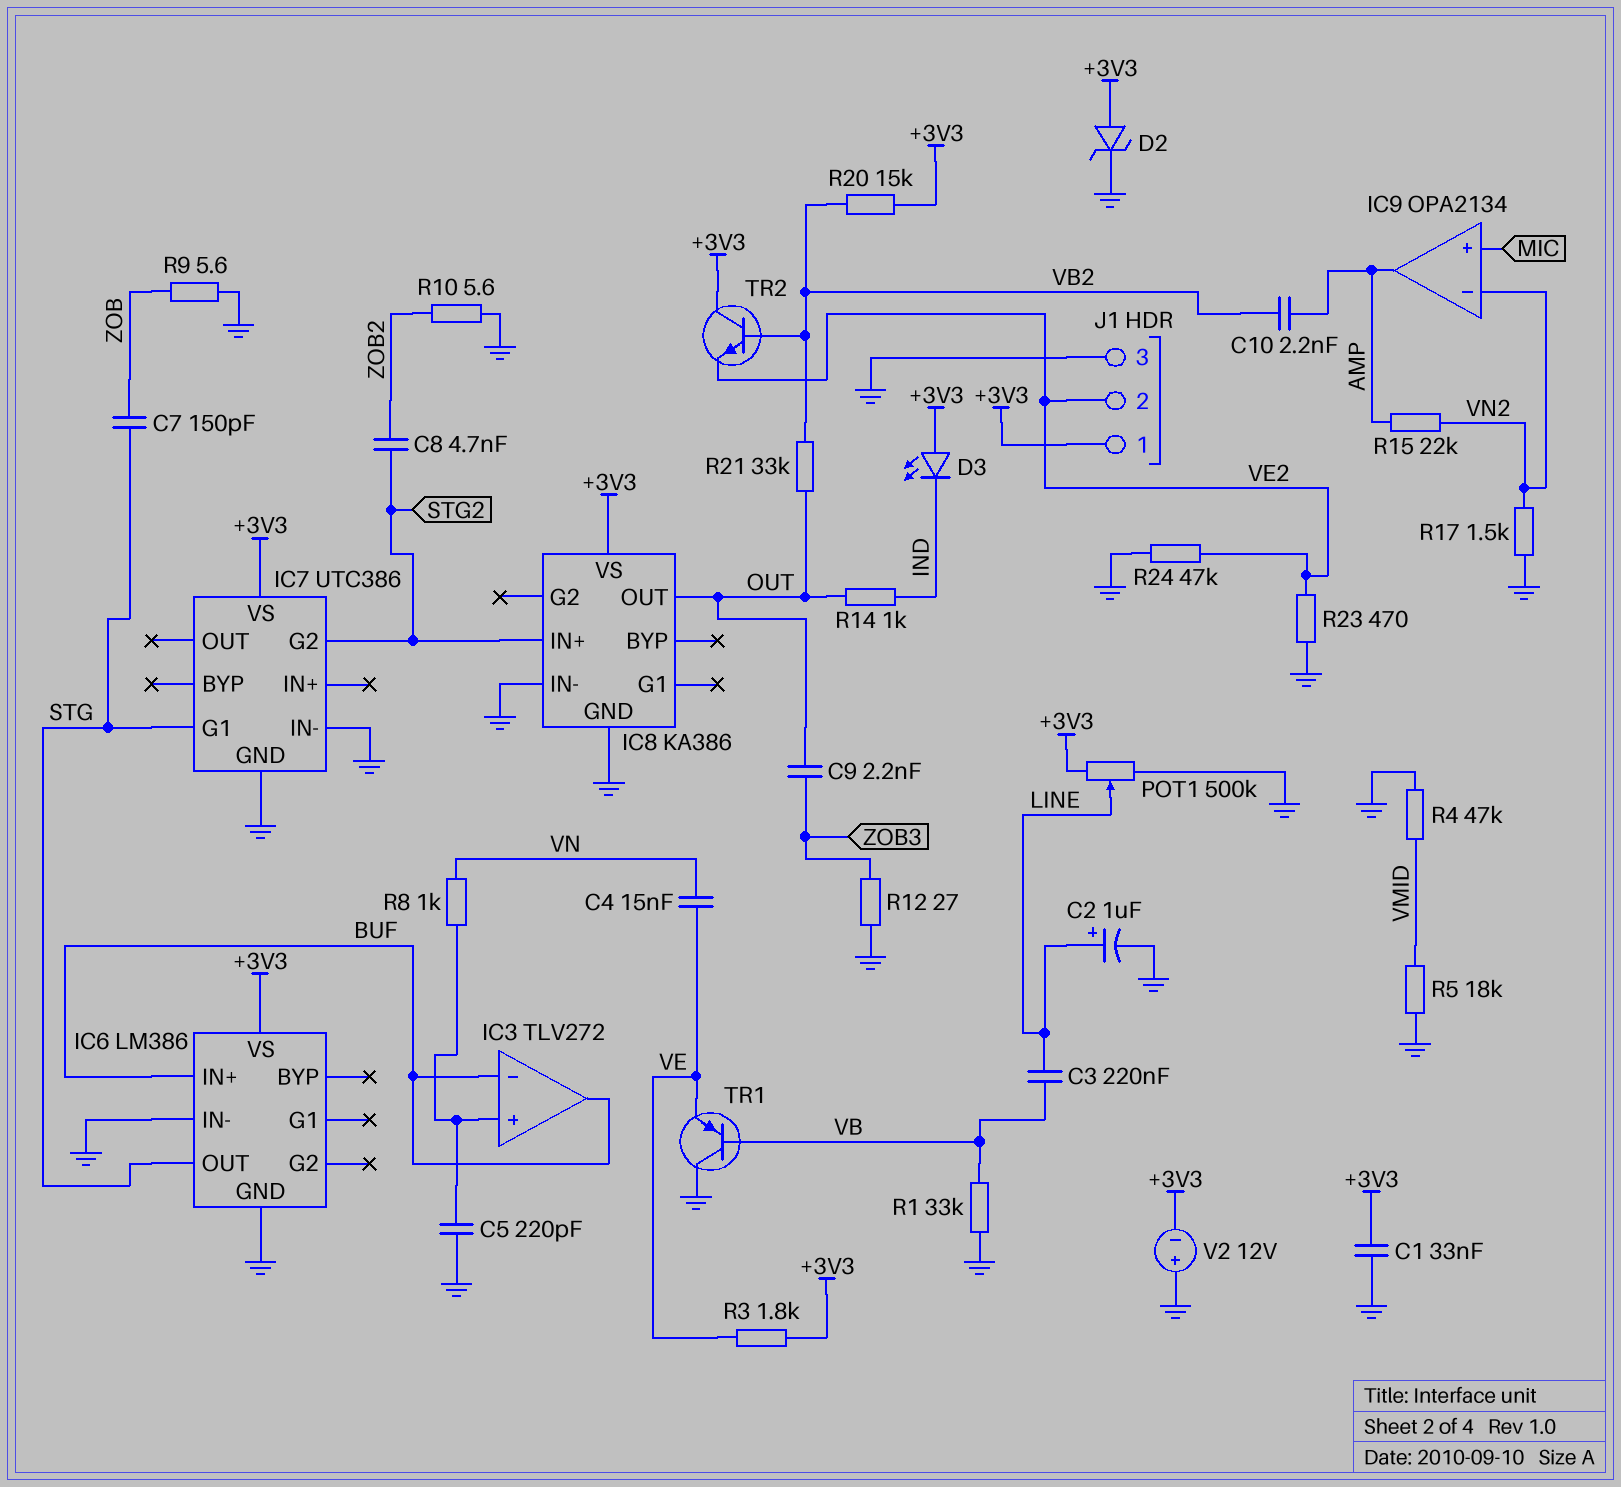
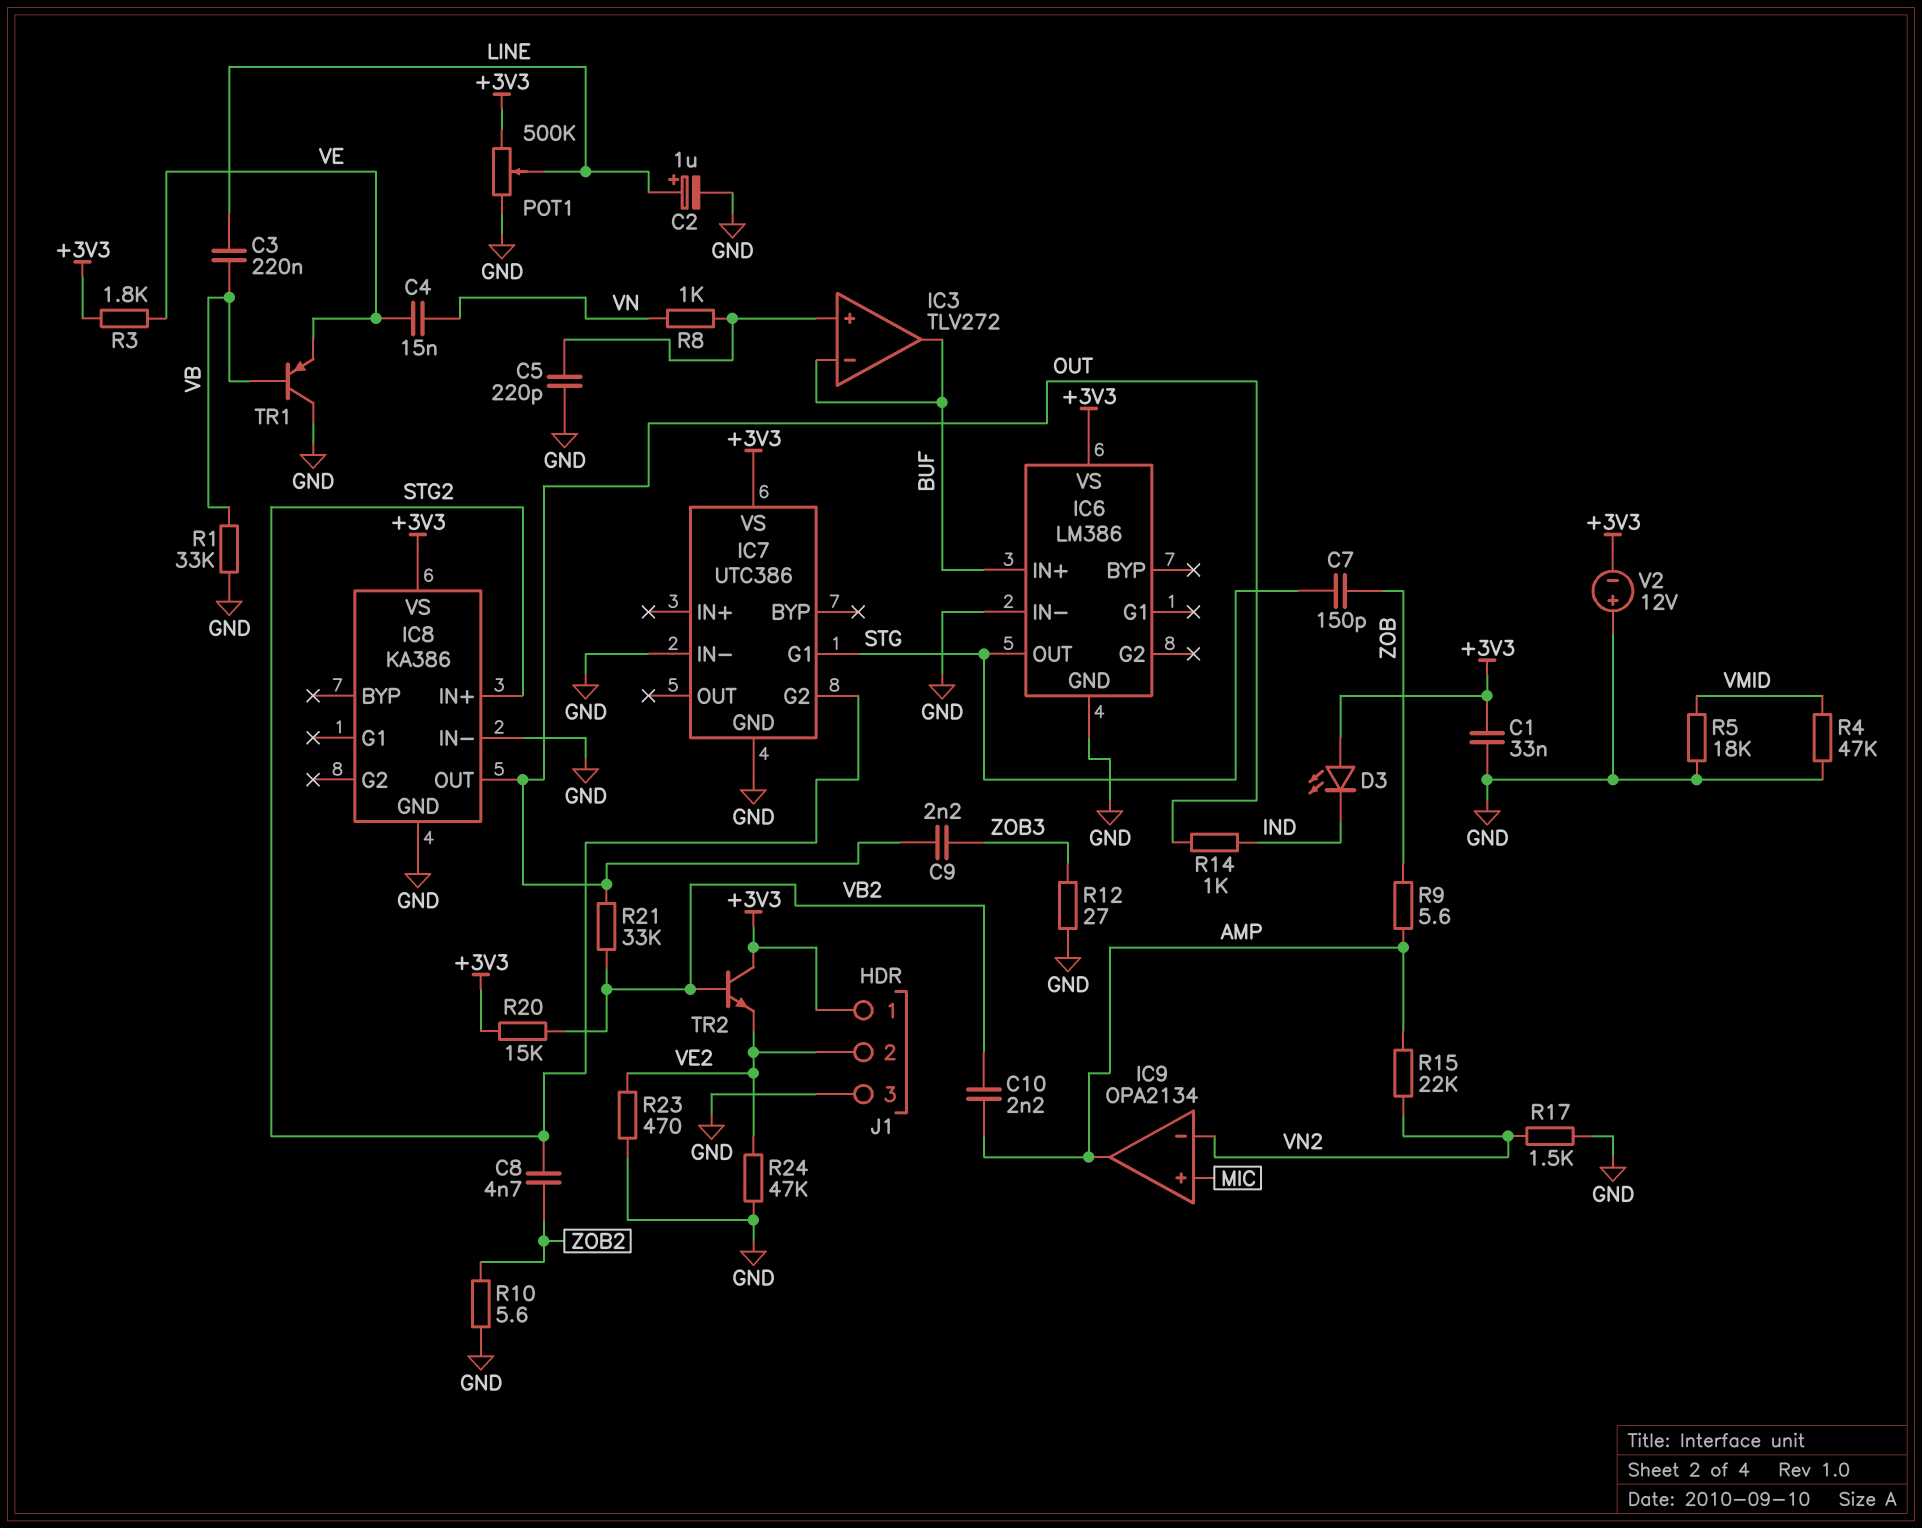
D2: zener (A +3V3, K GND) -> none
R9: 5.6 (GND, ZOB) -> 5.6 (AMP, ZOB)

